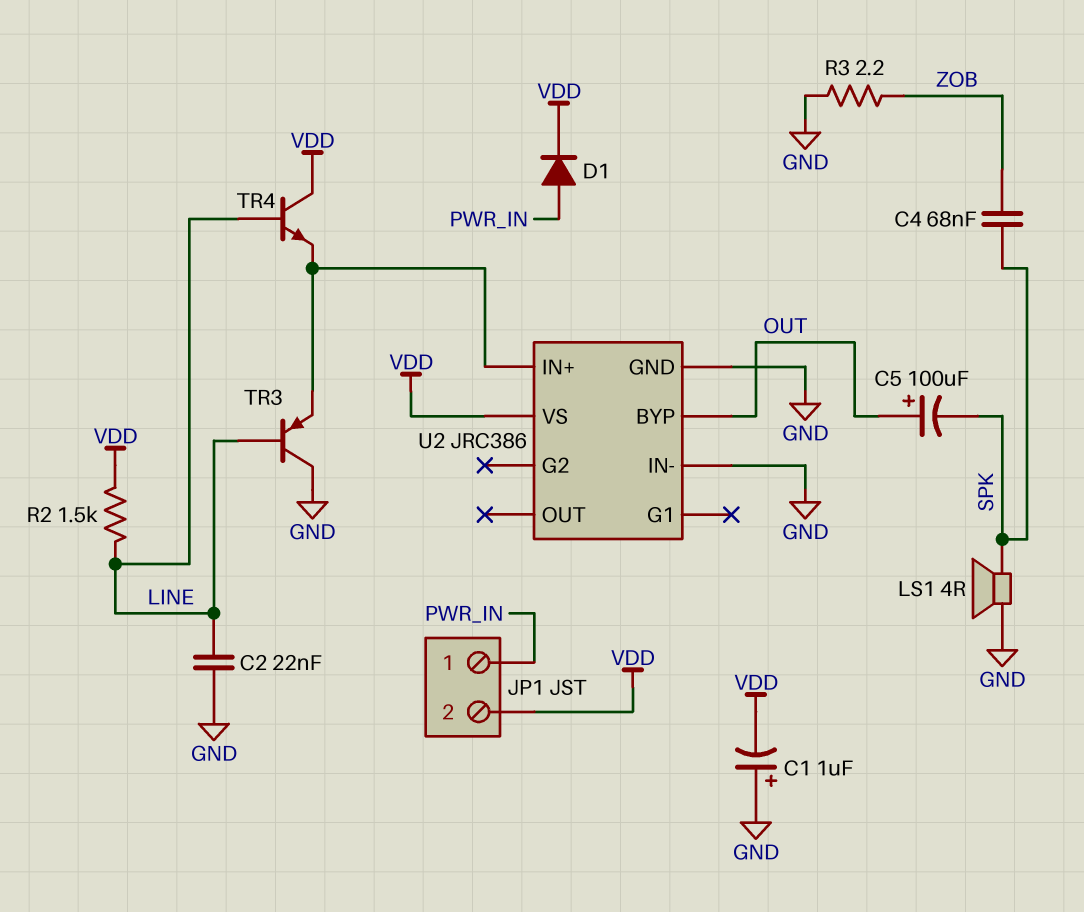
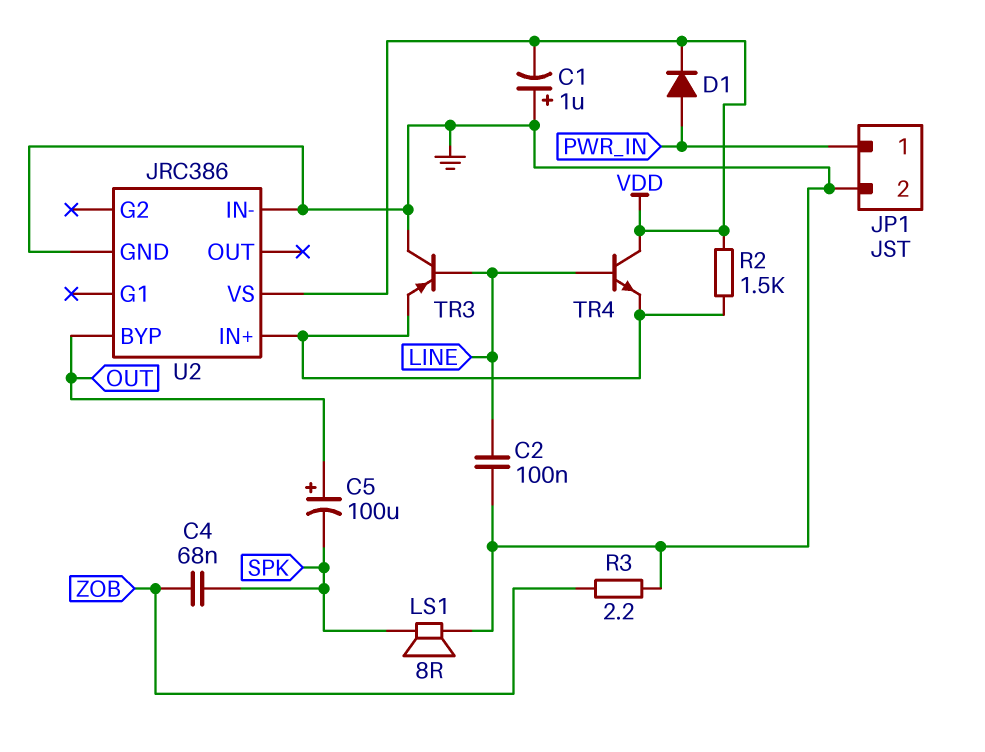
C2: 22nF (GND, LINE) -> 100nF (GND, LINE)
JP1 pin 2: VDD -> GND
LS1: speaker 4R (GND, SPK) -> speaker 8R (GND, SPK)
R2: 1.5k (LINE, VDD) -> 1.5k (U2/IN+, VDD)

